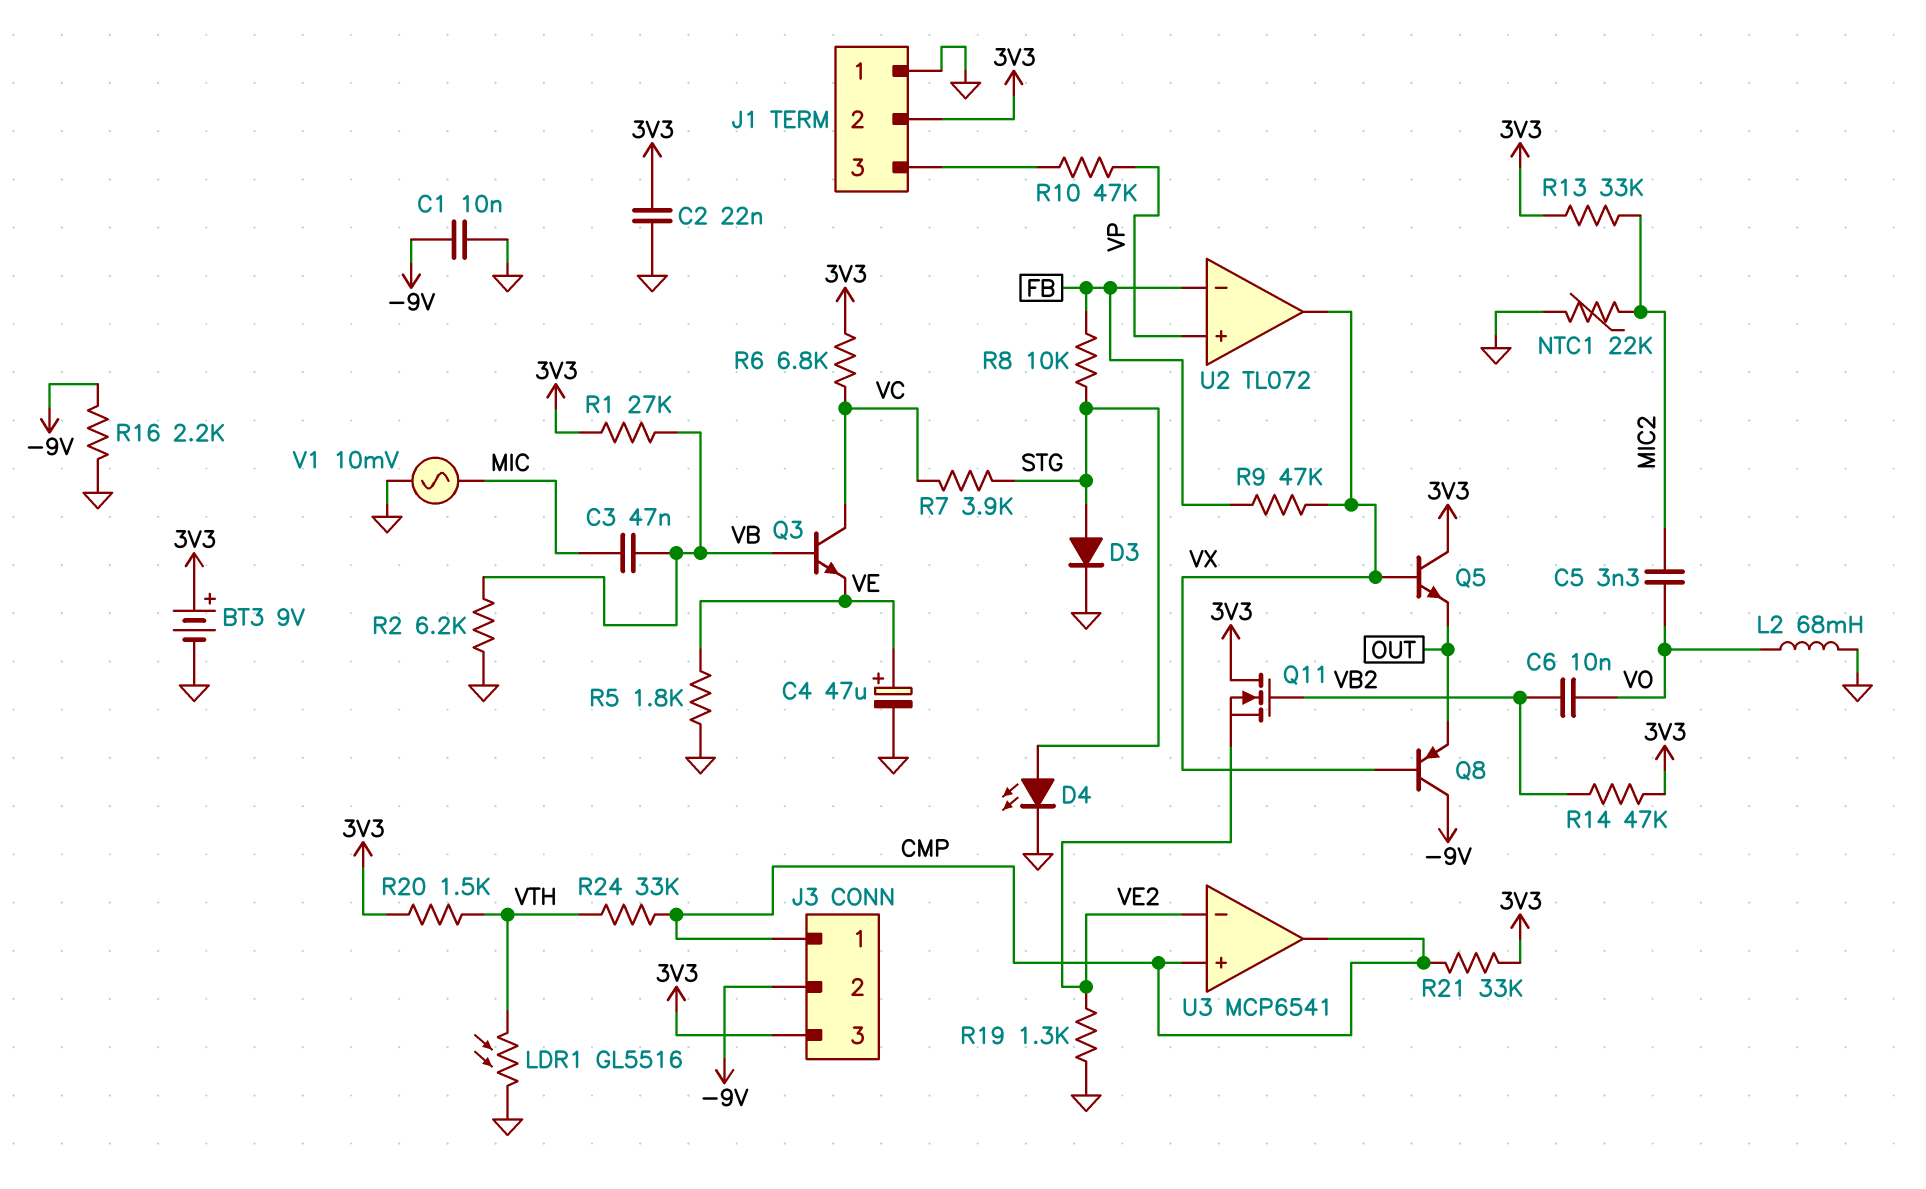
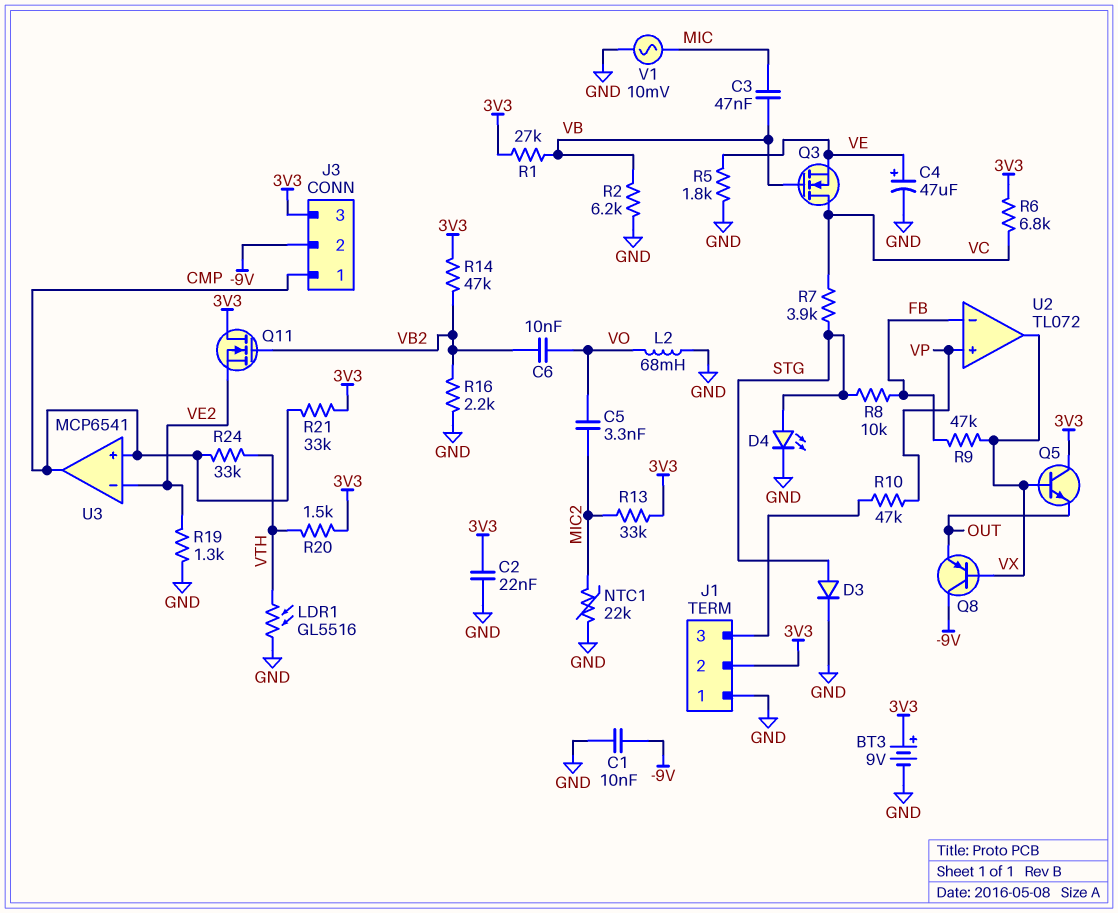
Q3: NPN (B VB, C VC, E VE) -> NMOS (G VB, D VC, S VE)
R16: 2.2k (-9V, GND) -> 2.2k (GND, VB2)

